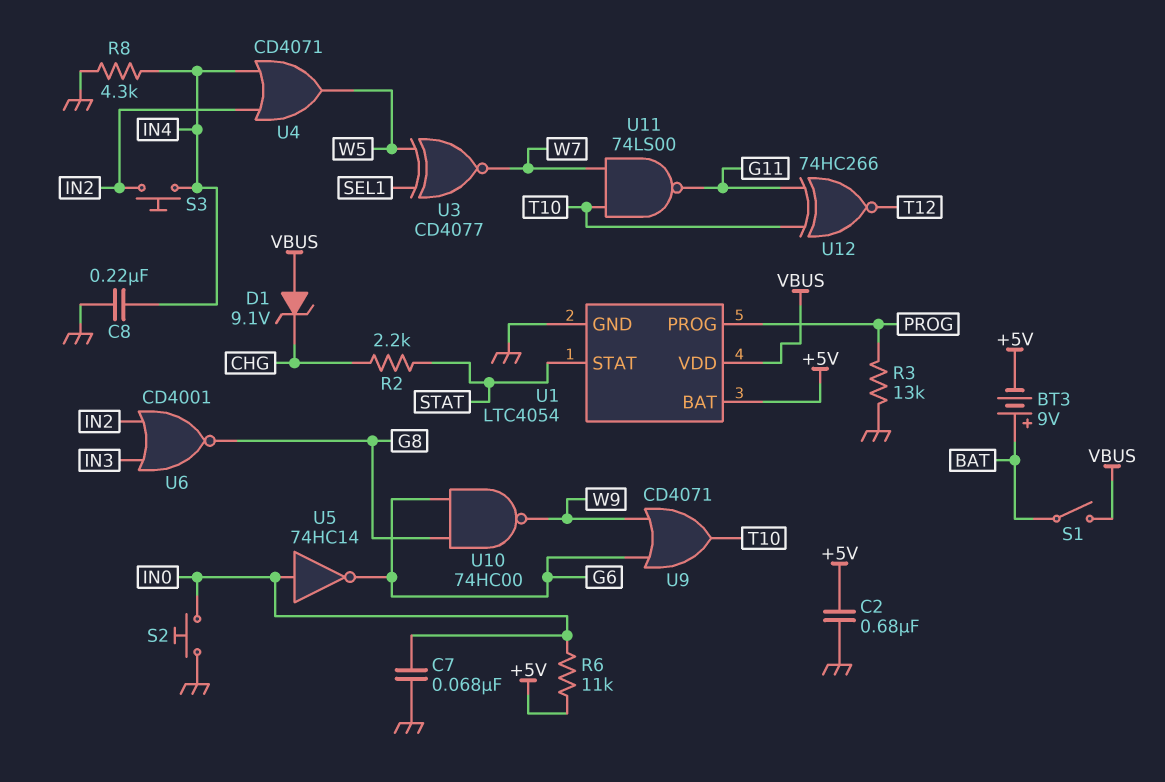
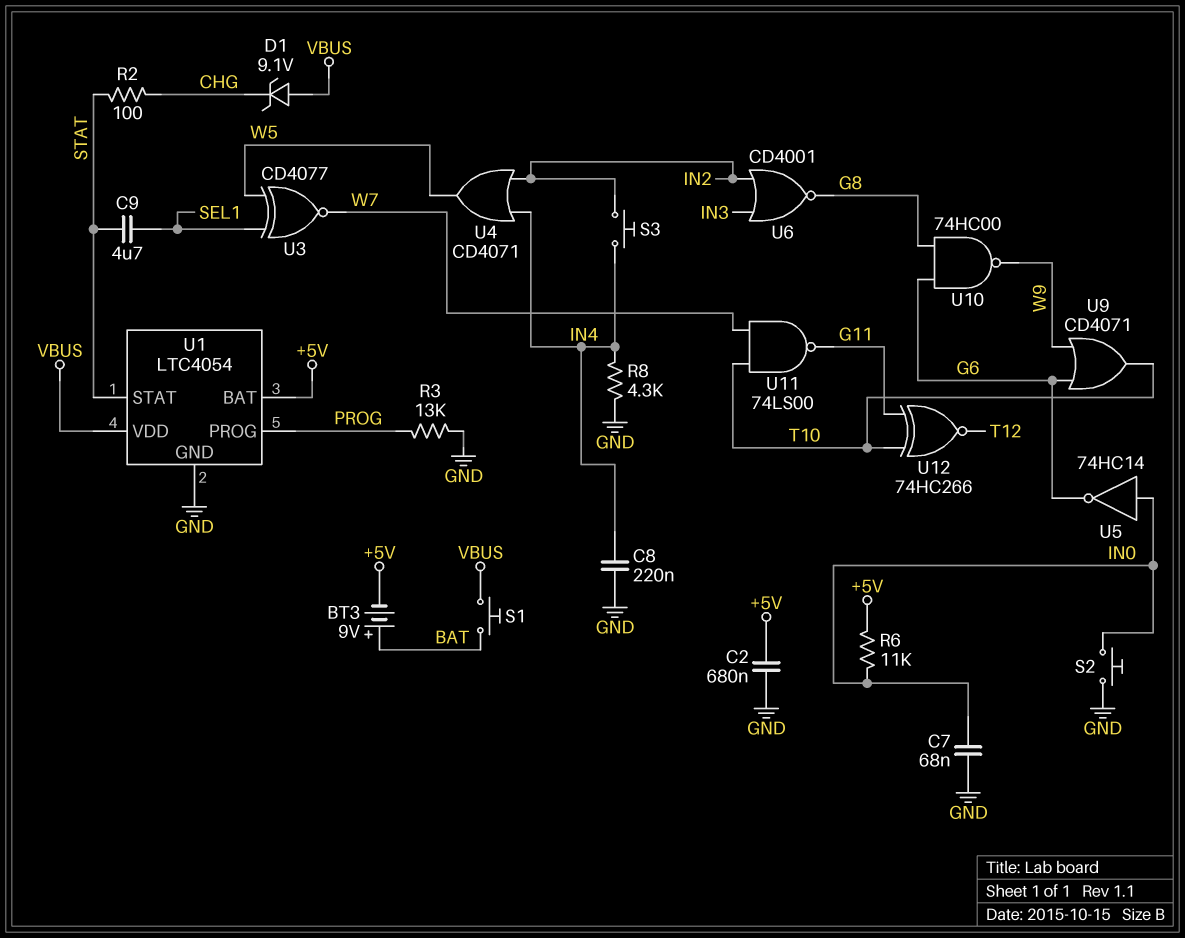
C9: none -> 4.7uF (SEL1, STAT)
R2: 2.2k (CHG, STAT) -> 100 (CHG, STAT)
S1: switch (BAT, VBUS) -> button (BAT, VBUS)

